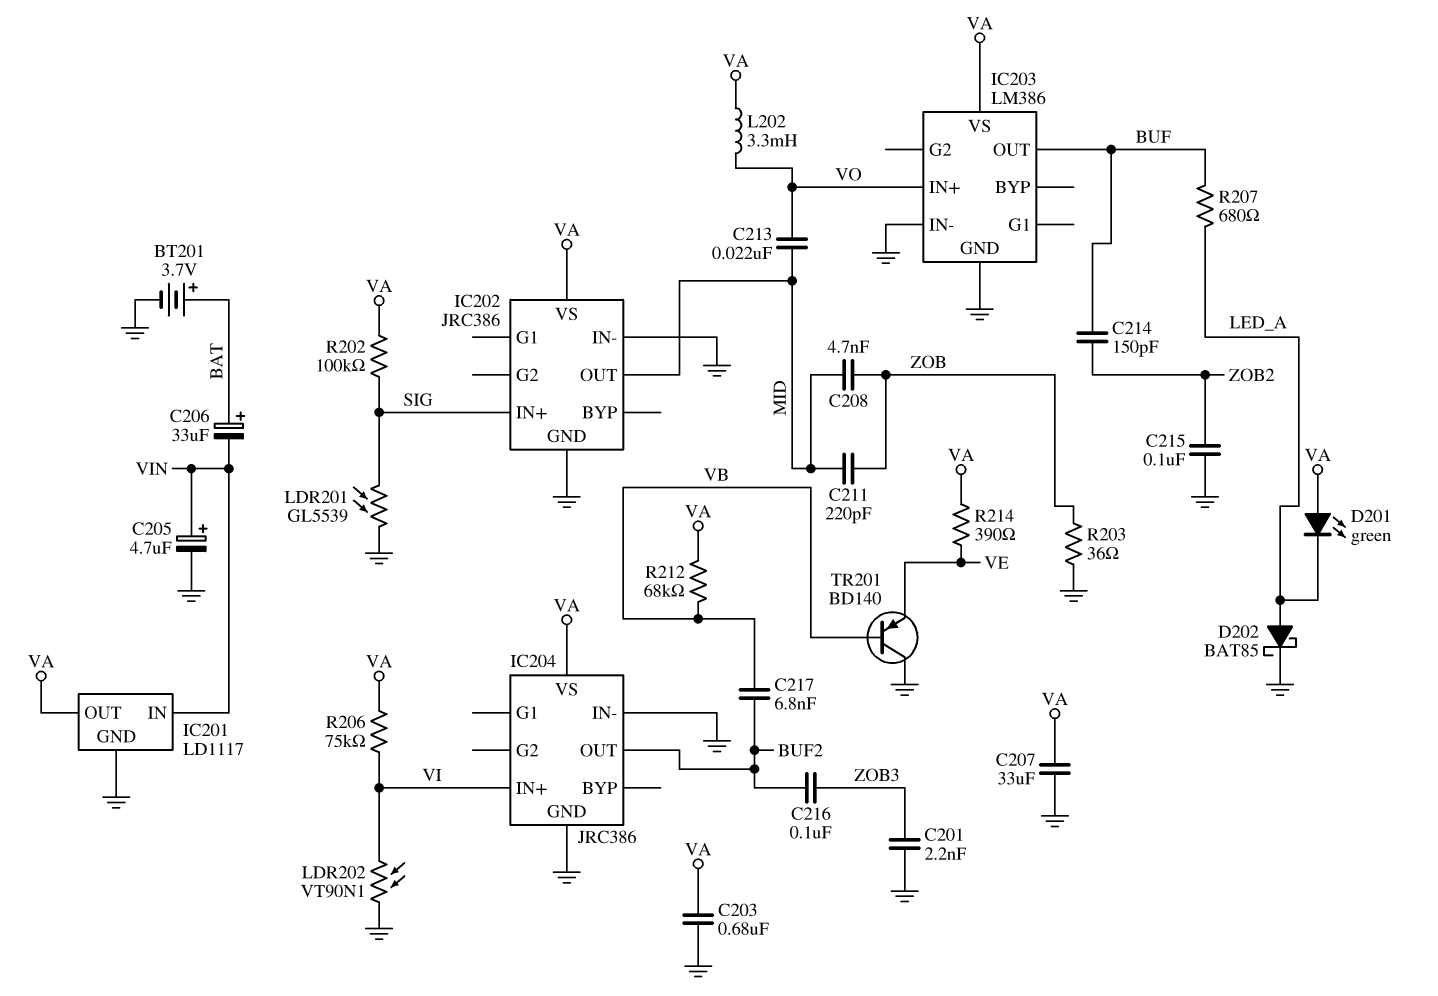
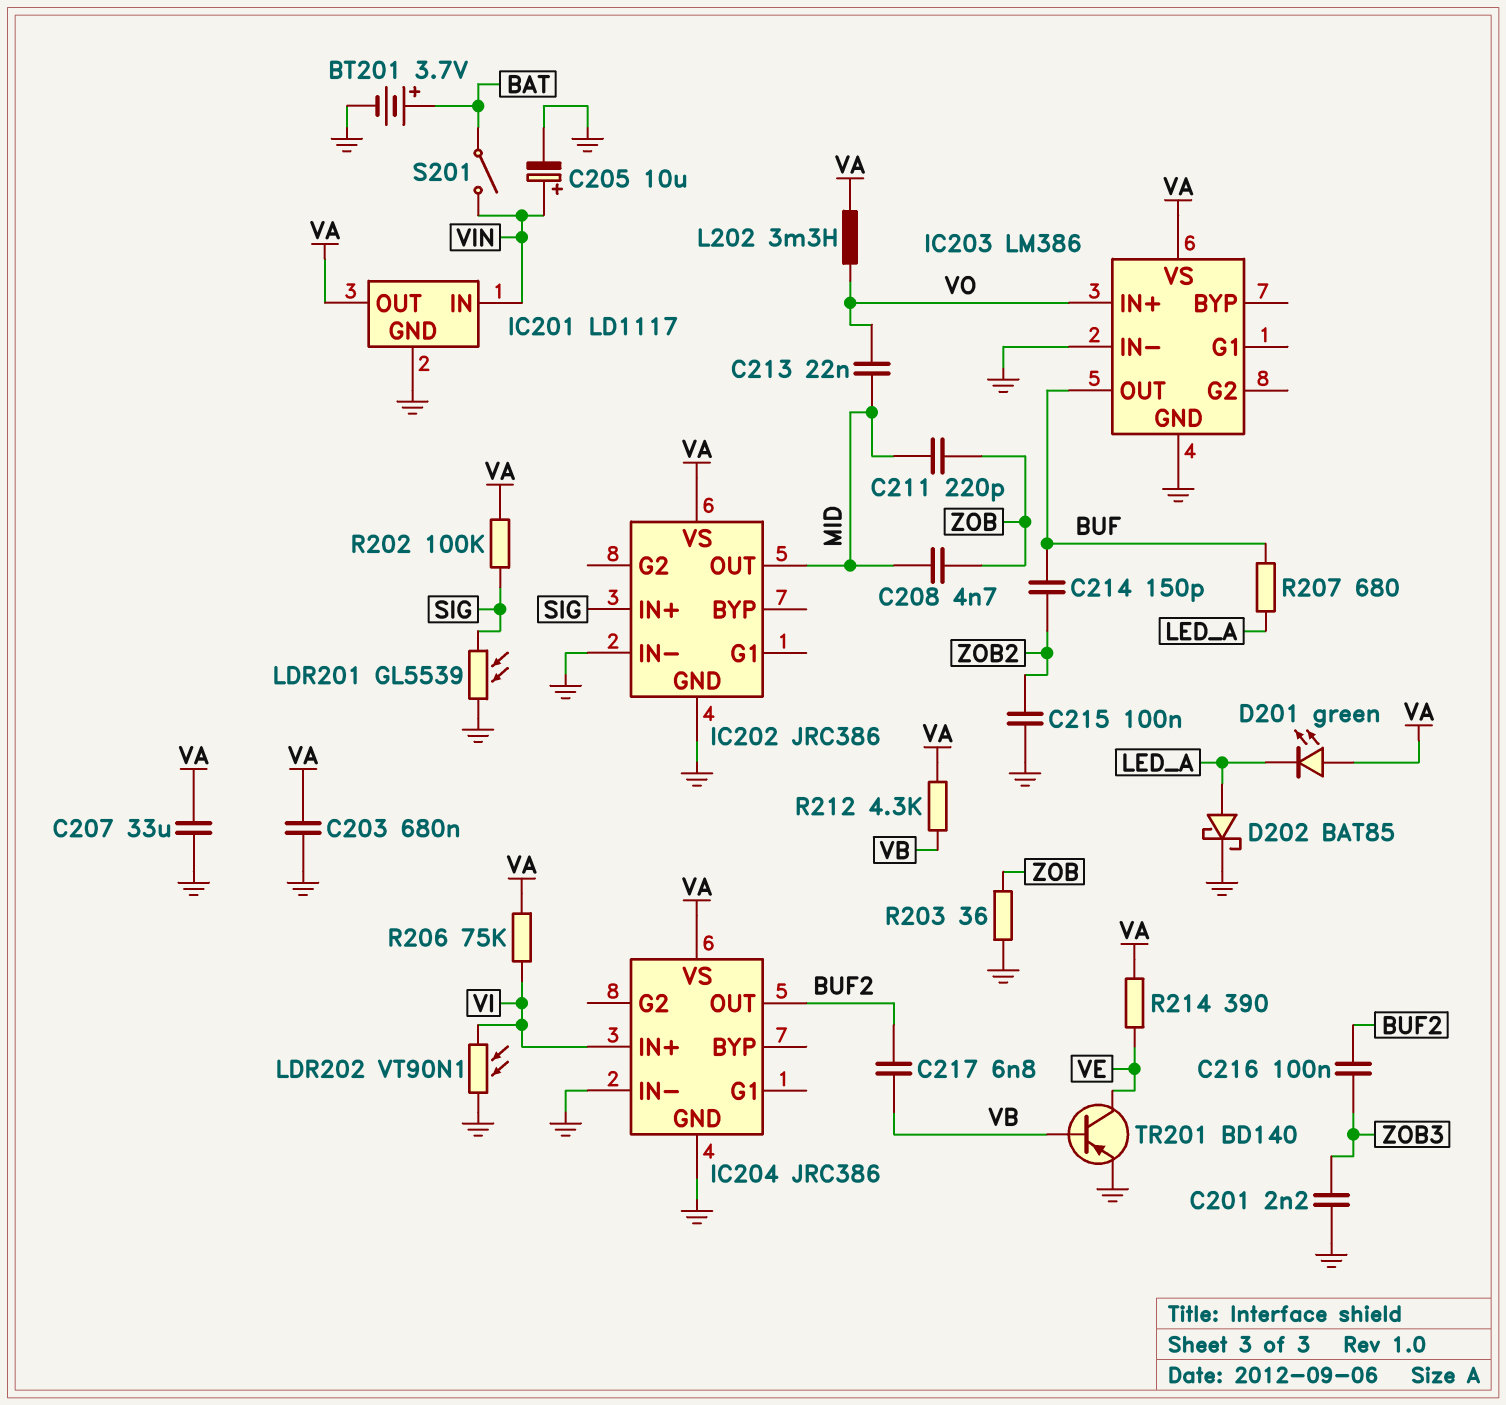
C205: 4.7uF (plus VIN, minus GND) -> 10uF (plus VIN, minus GND)
C206: 33uF (plus BAT, minus VIN) -> none
R212: 68k (VA, VB) -> 4.3k (VA, VB)
S201: none -> switch (BAT, VIN)
TR201: PNP BD140 (B VB, C GND, E VE) -> PNP BD140 (B VB, C VE, E GND)

